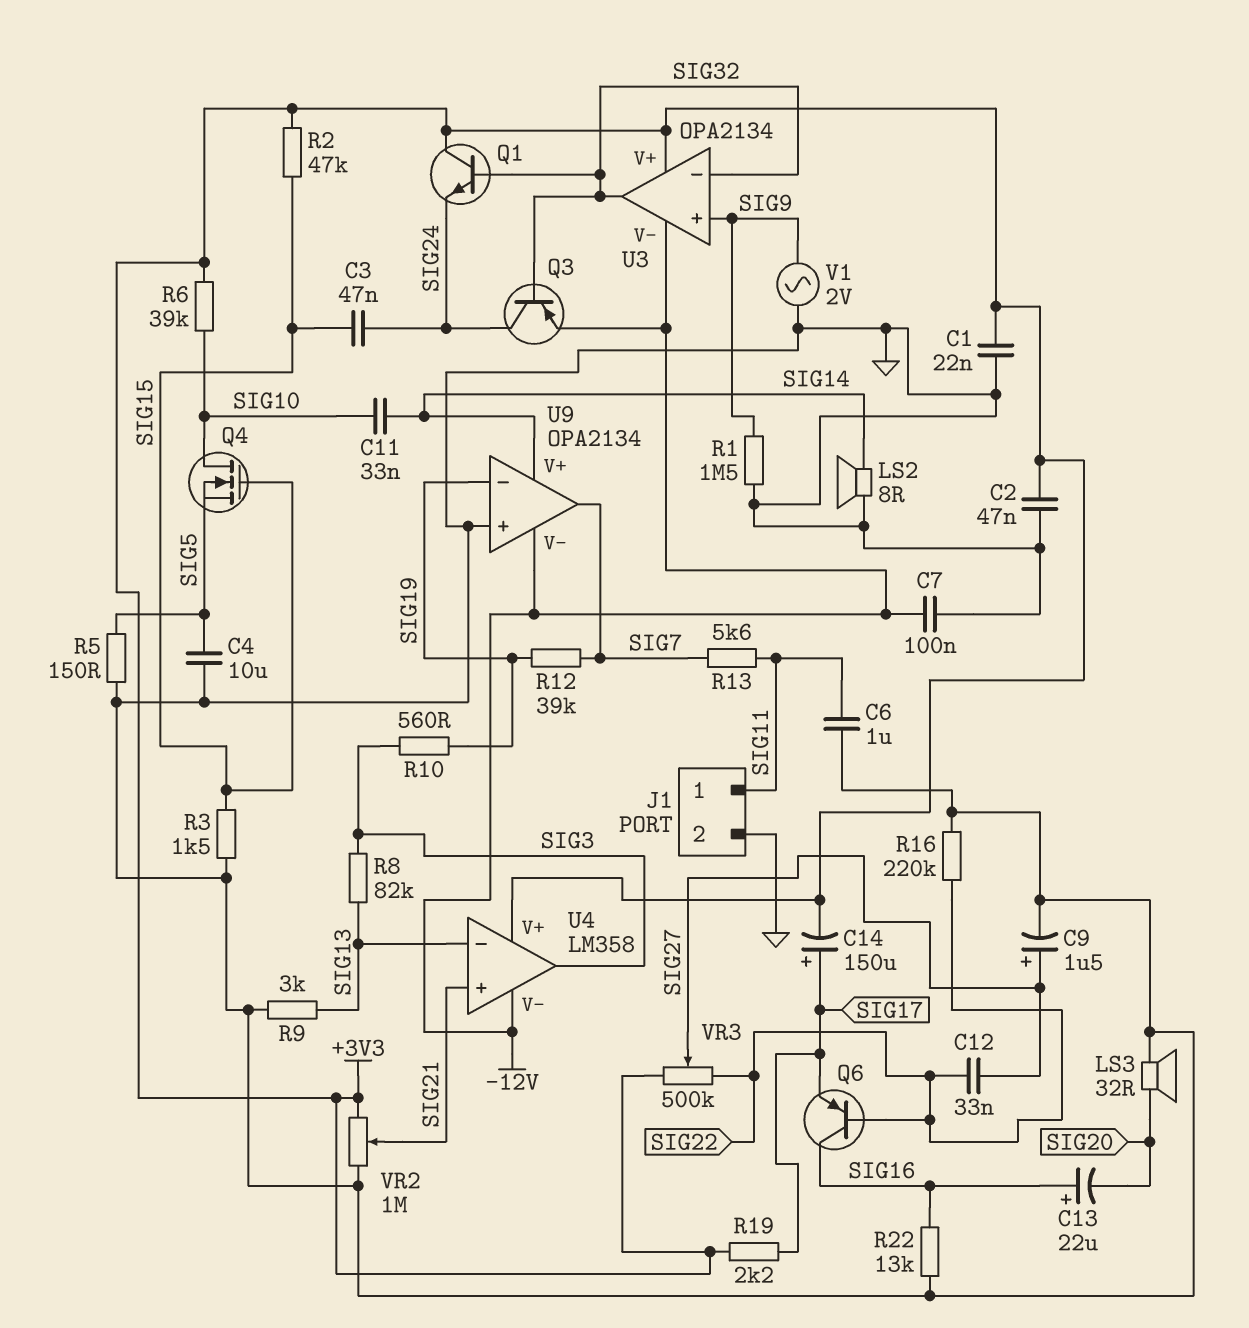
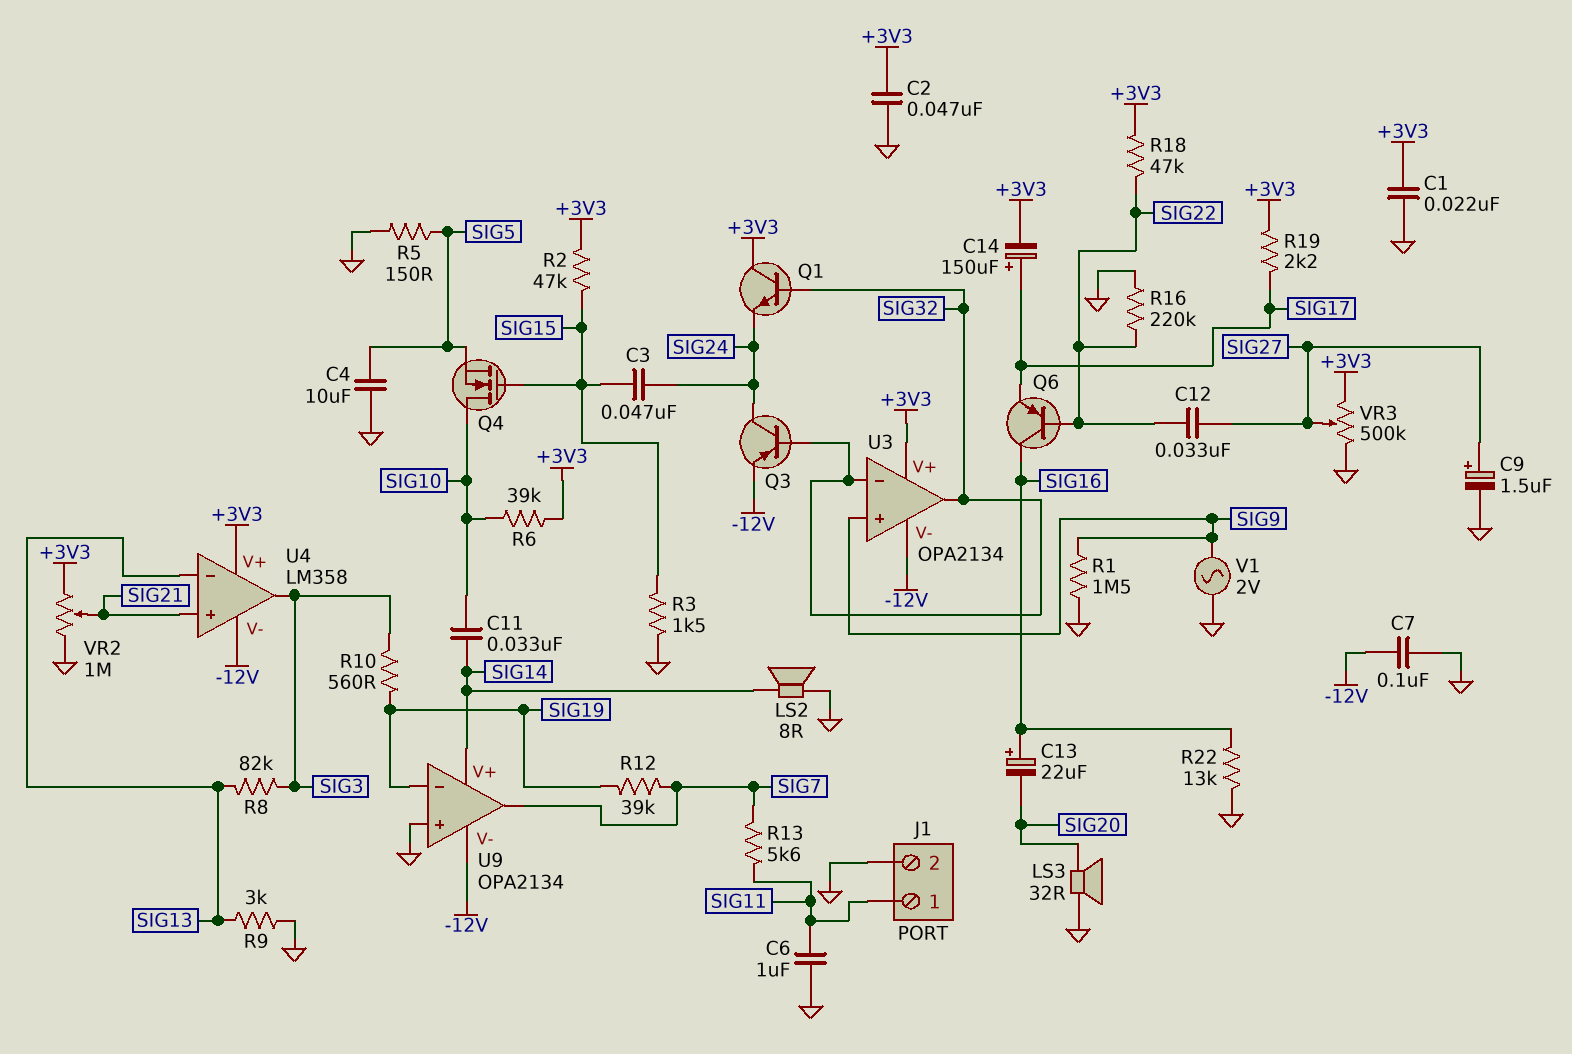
R18: none -> 47k (+3V3, SIG22)
VR3: 500k (+3V3, SIG22, wiper SIG27) -> 500k (+3V3, GND, wiper SIG27)

